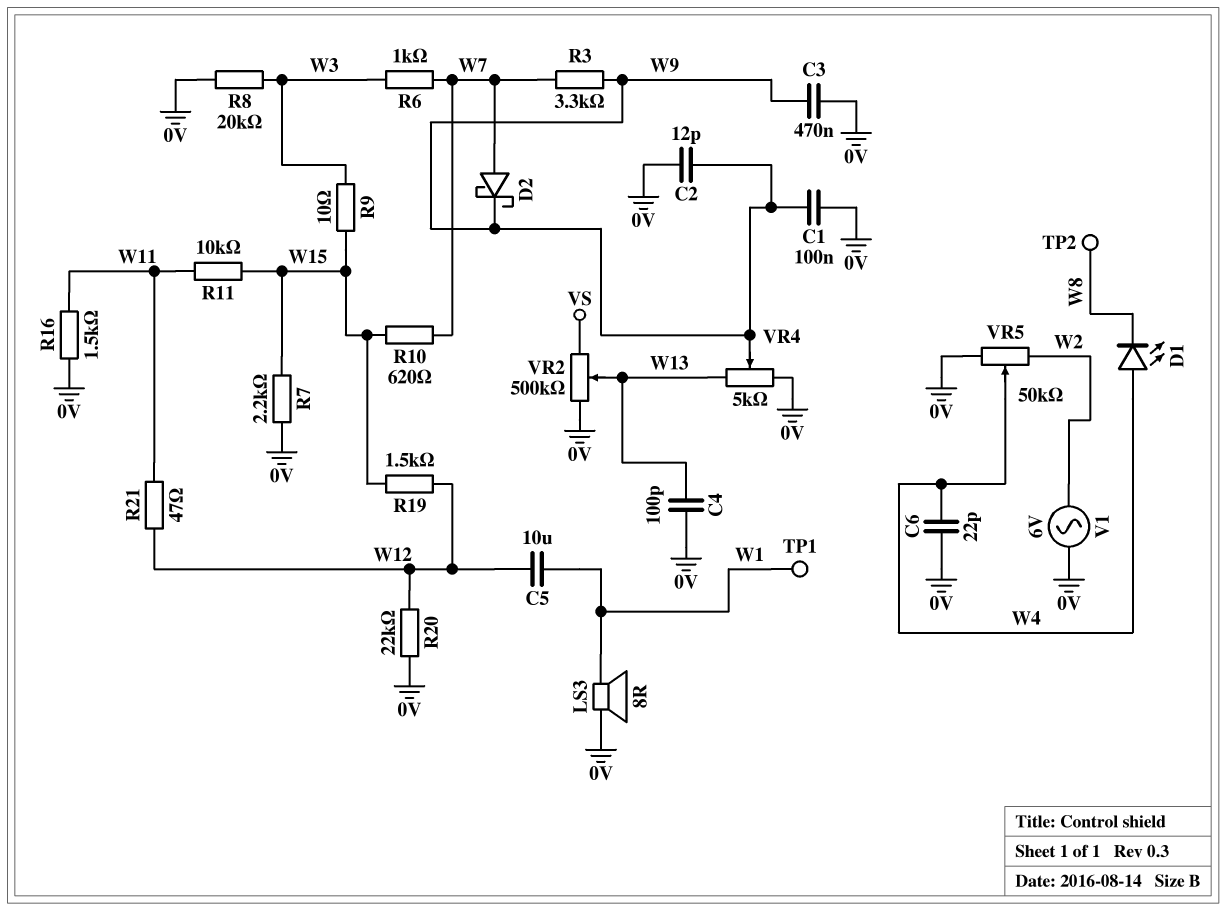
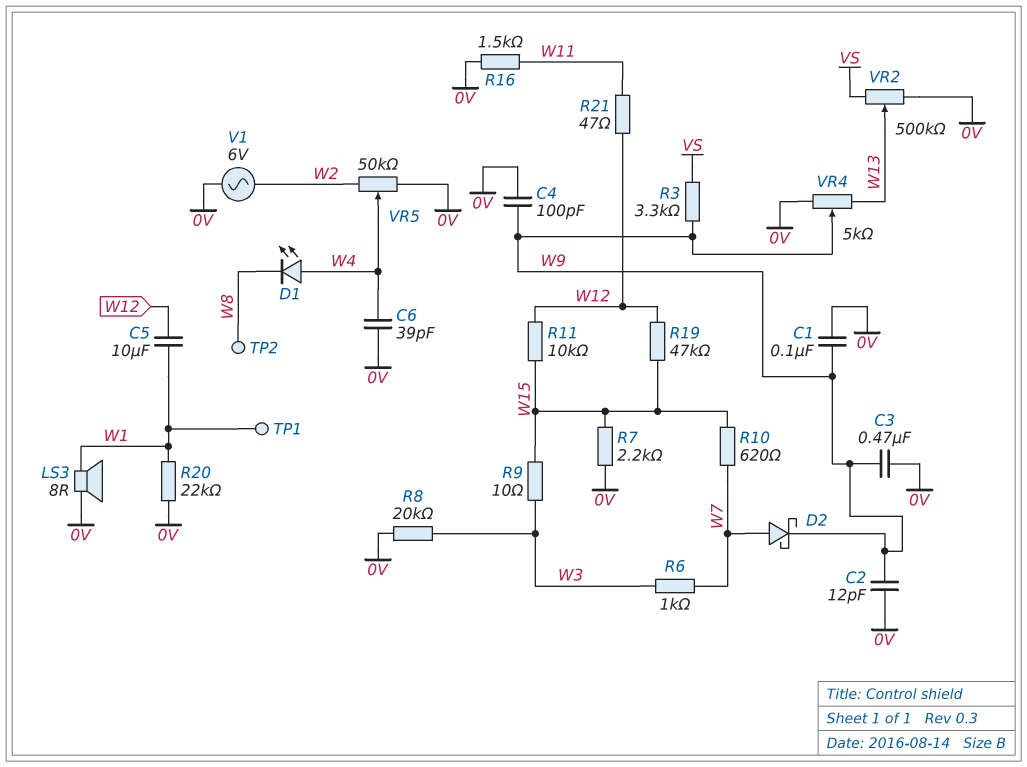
C4: 100pF (0V, W13) -> 100pF (0V, W9)
C6: 22pF (0V, W4) -> 39pF (0V, W4)
R3: 3.3k (W7, W9) -> 3.3k (VS, W9)
R11: 10k (W11, W15) -> 10k (W12, W15)
R19: 1.5k (W12, W15) -> 47k (W12, W15)
R20: 22k (0V, W12) -> 22k (0V, W1)

